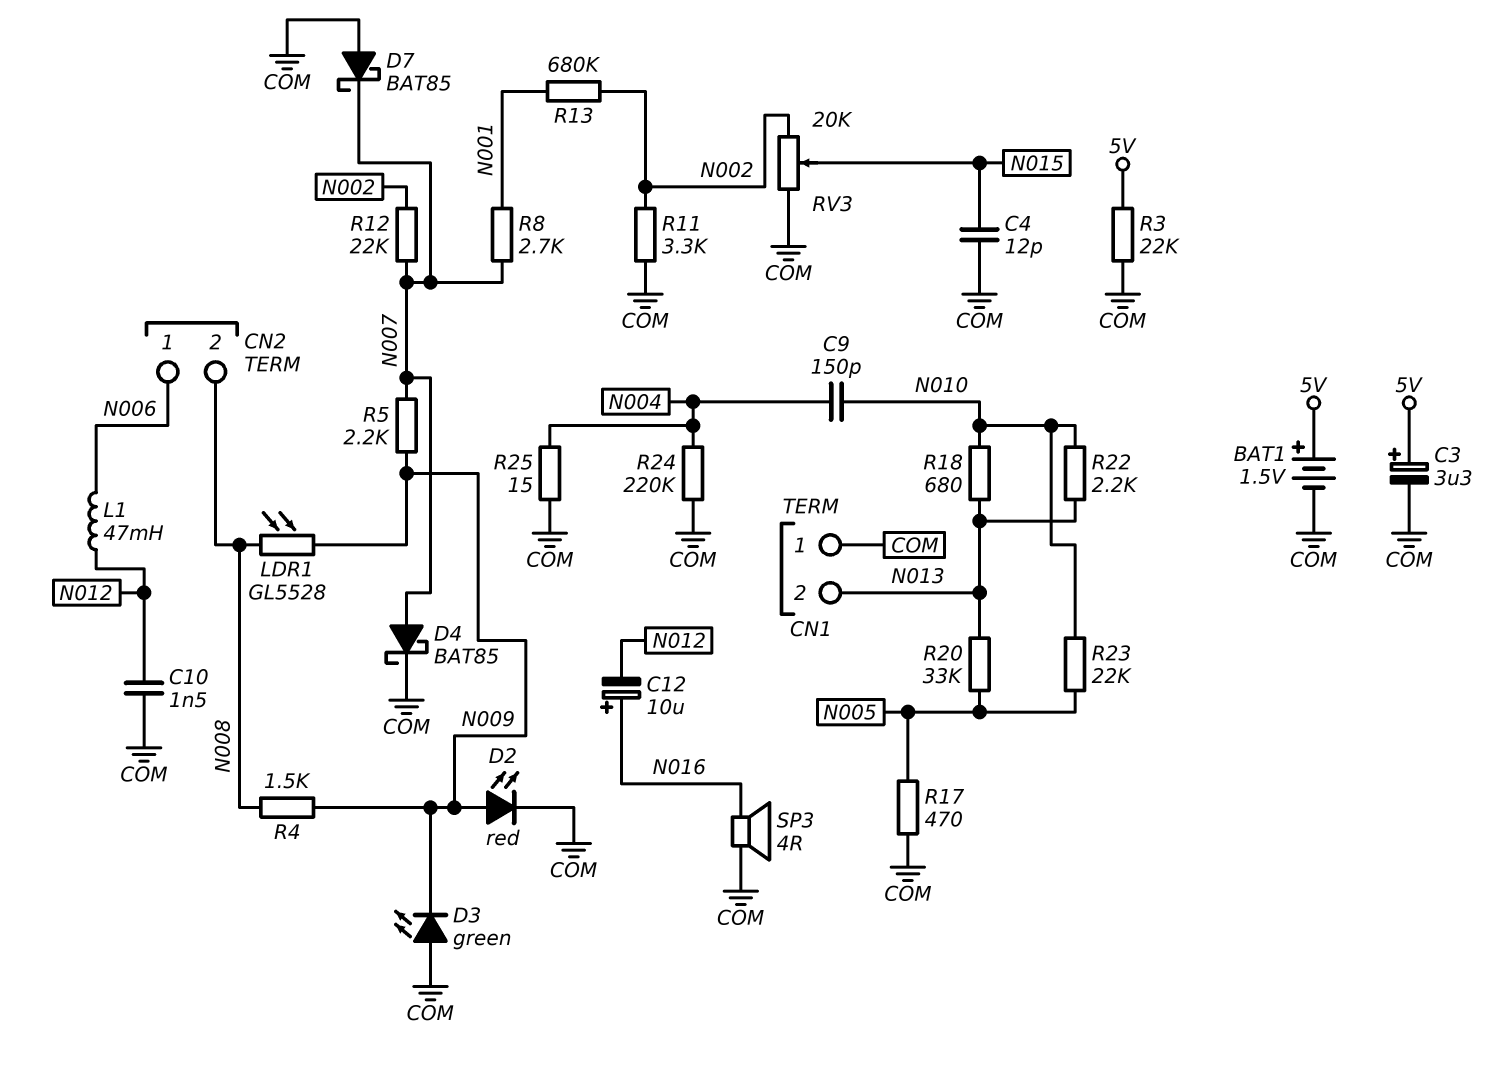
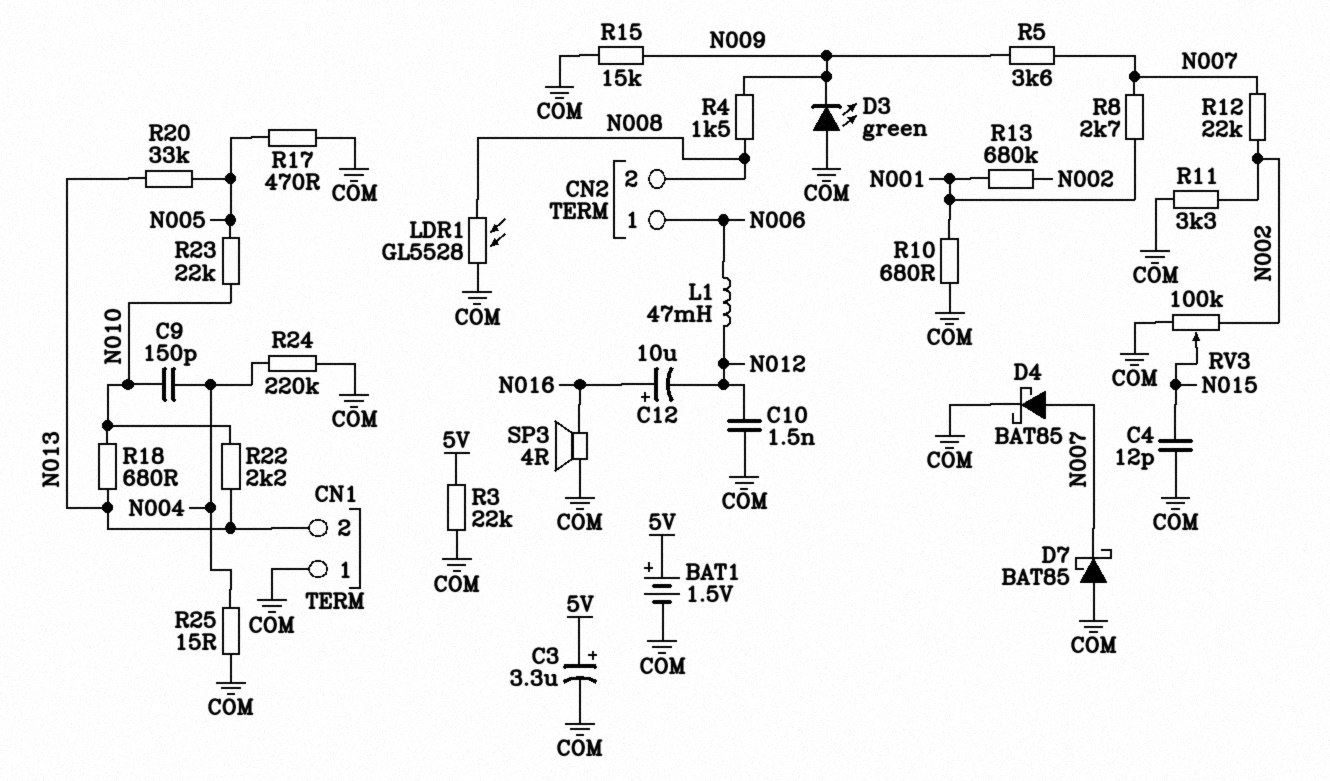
D2: LED red (A N009, K COM) -> none
LDR1: GL5528 (N008, N009) -> GL5528 (COM, N008)
R5: 2.2k (N007, N009) -> 3.6k (N007, N009)
R10: none -> 680 (COM, N001)
R15: none -> 15k (COM, N009)
RV3: 20k (COM, N002, wiper N015) -> 100k (COM, N002, wiper N015)

